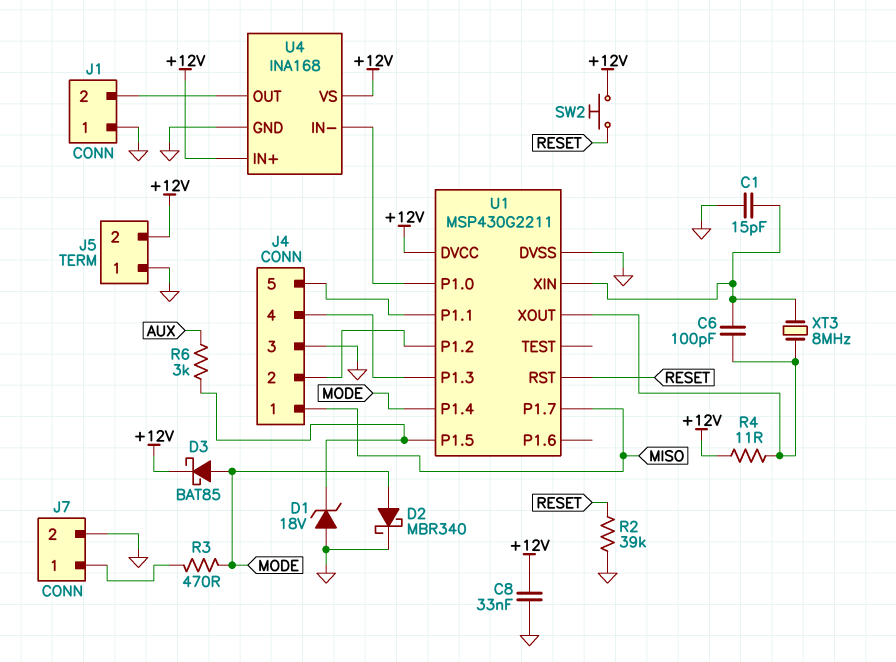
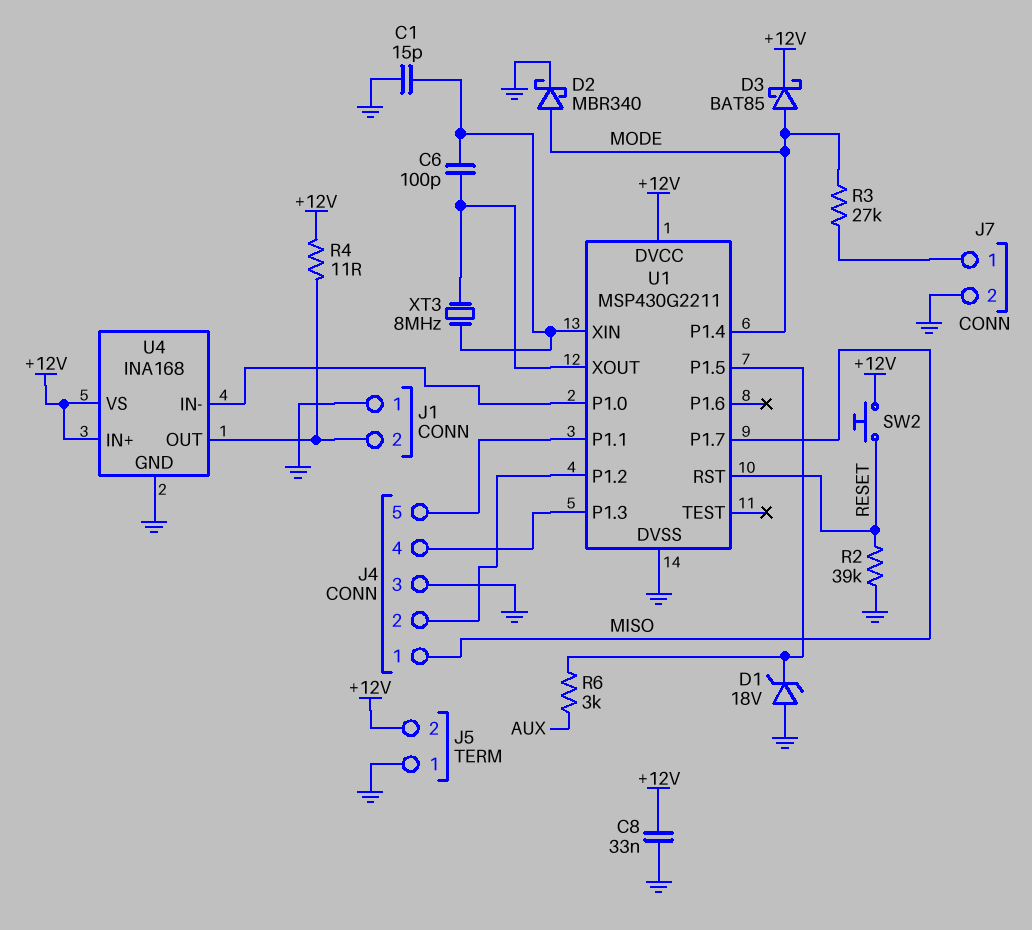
R3: 470 (J7/1, MODE) -> 27k (J7/1, MODE)
R4: 11 (+12V, U1/XOUT) -> 11 (+12V, J1/2)

